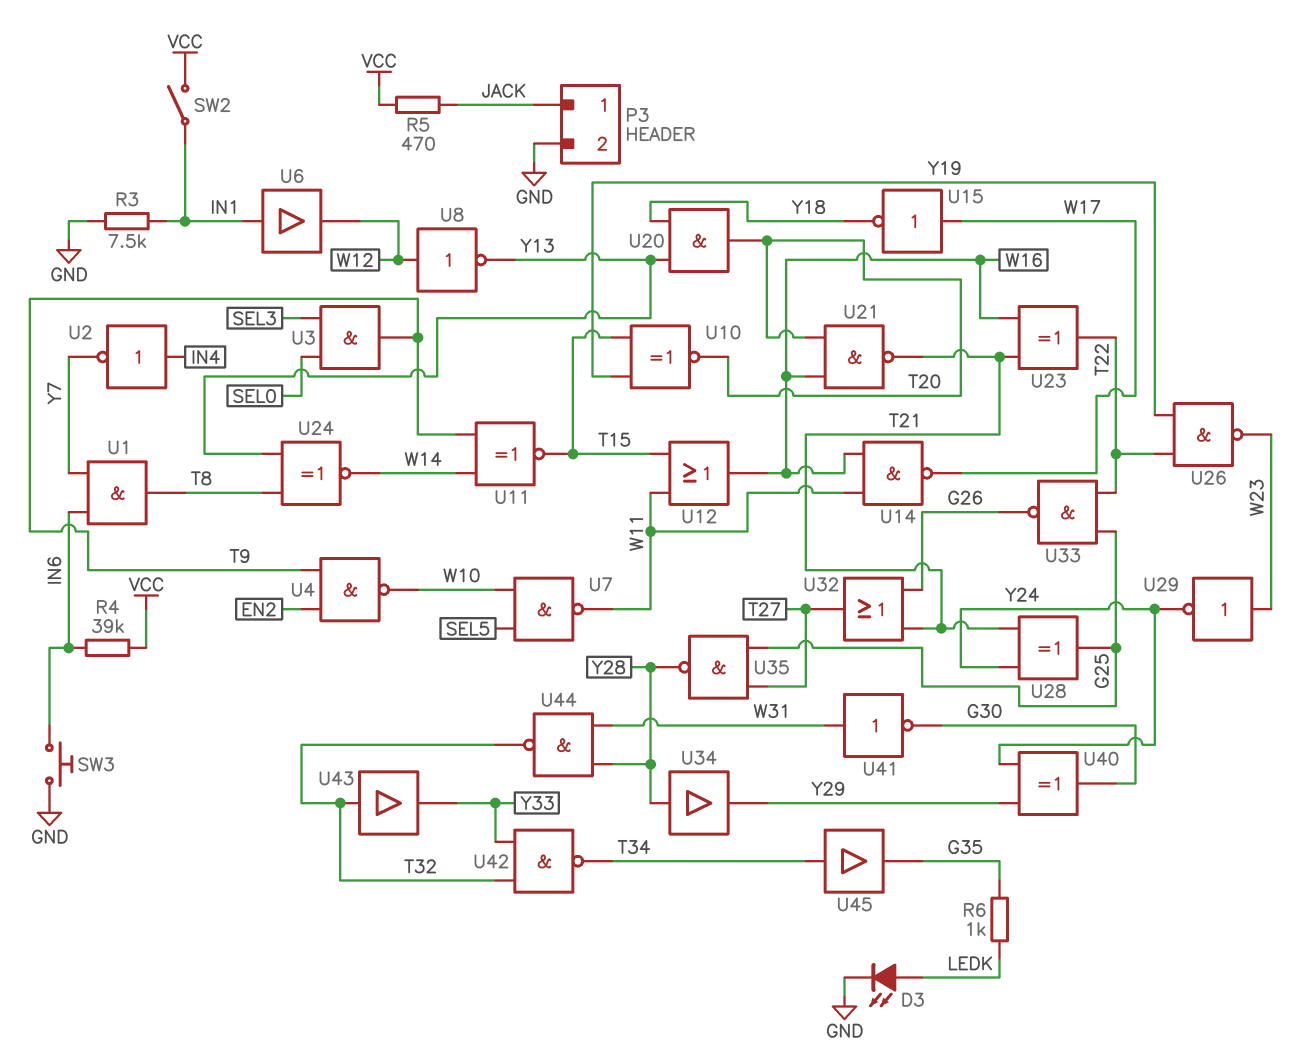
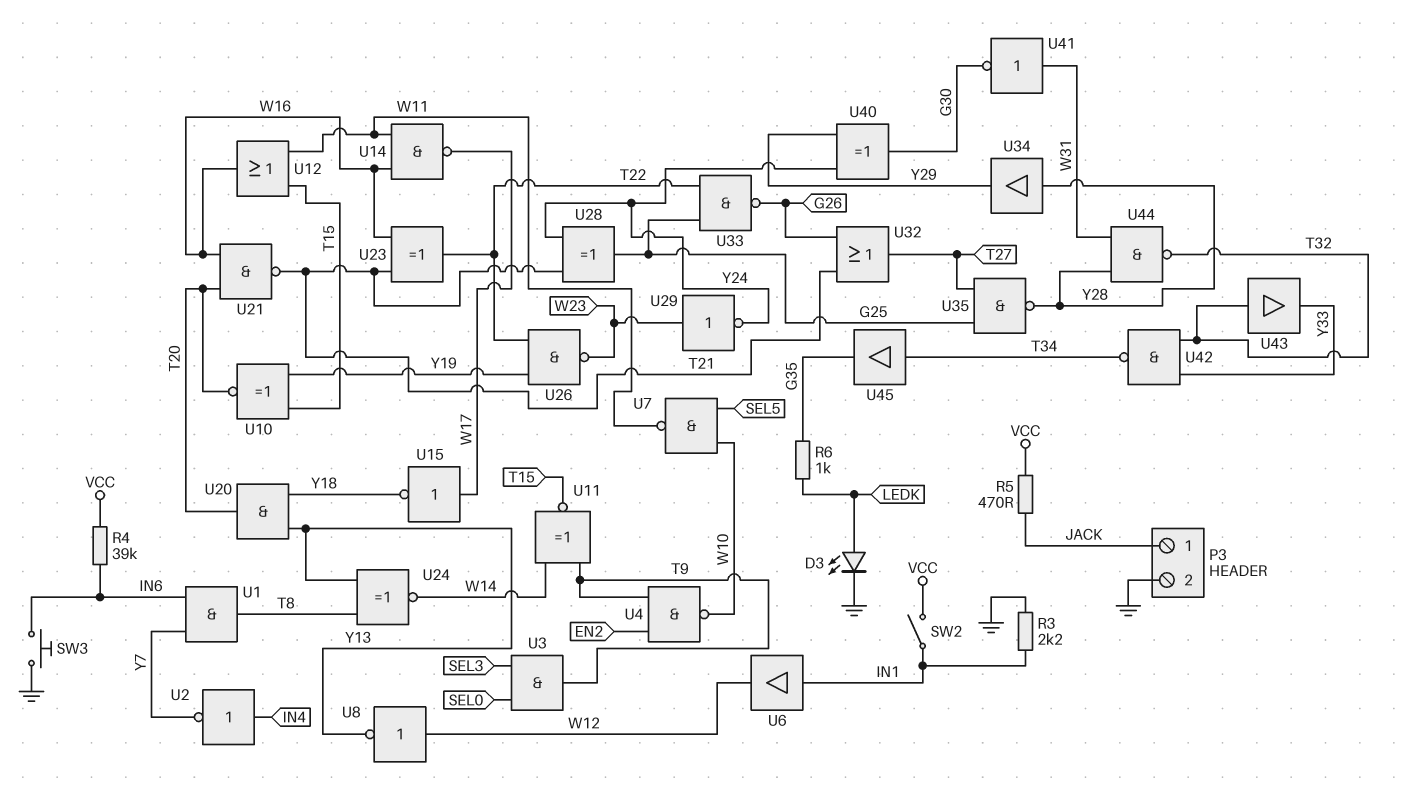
R3: 7.5k (GND, IN1) -> 2.2k (GND, IN1)

